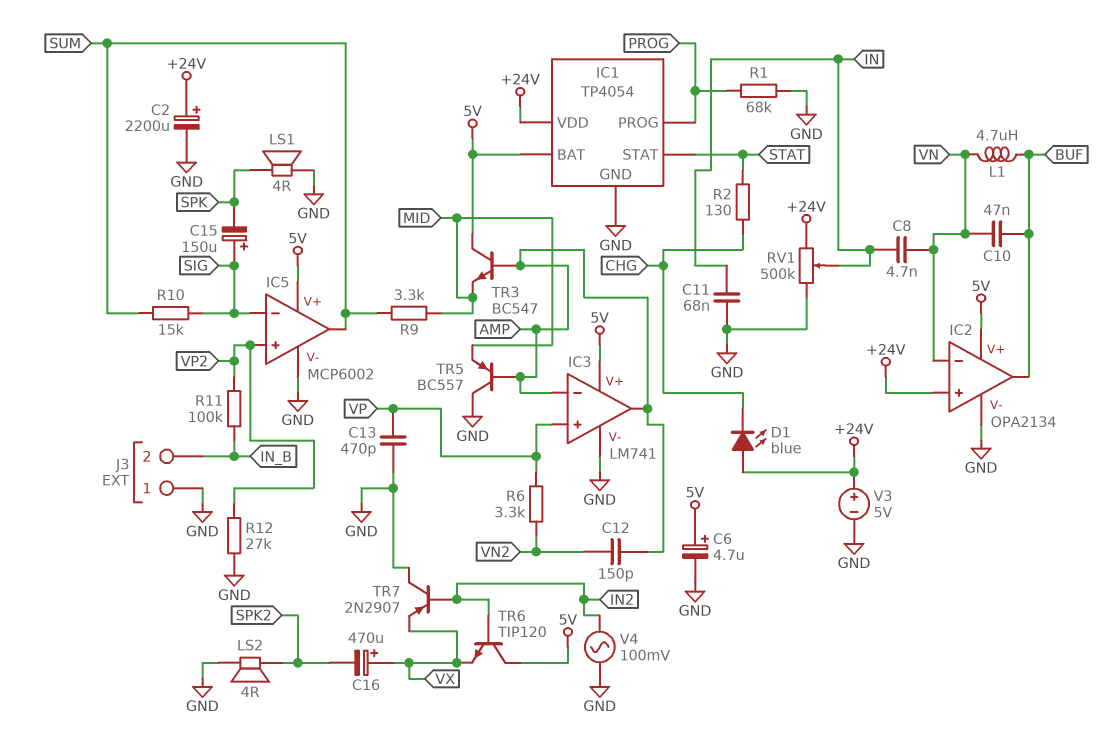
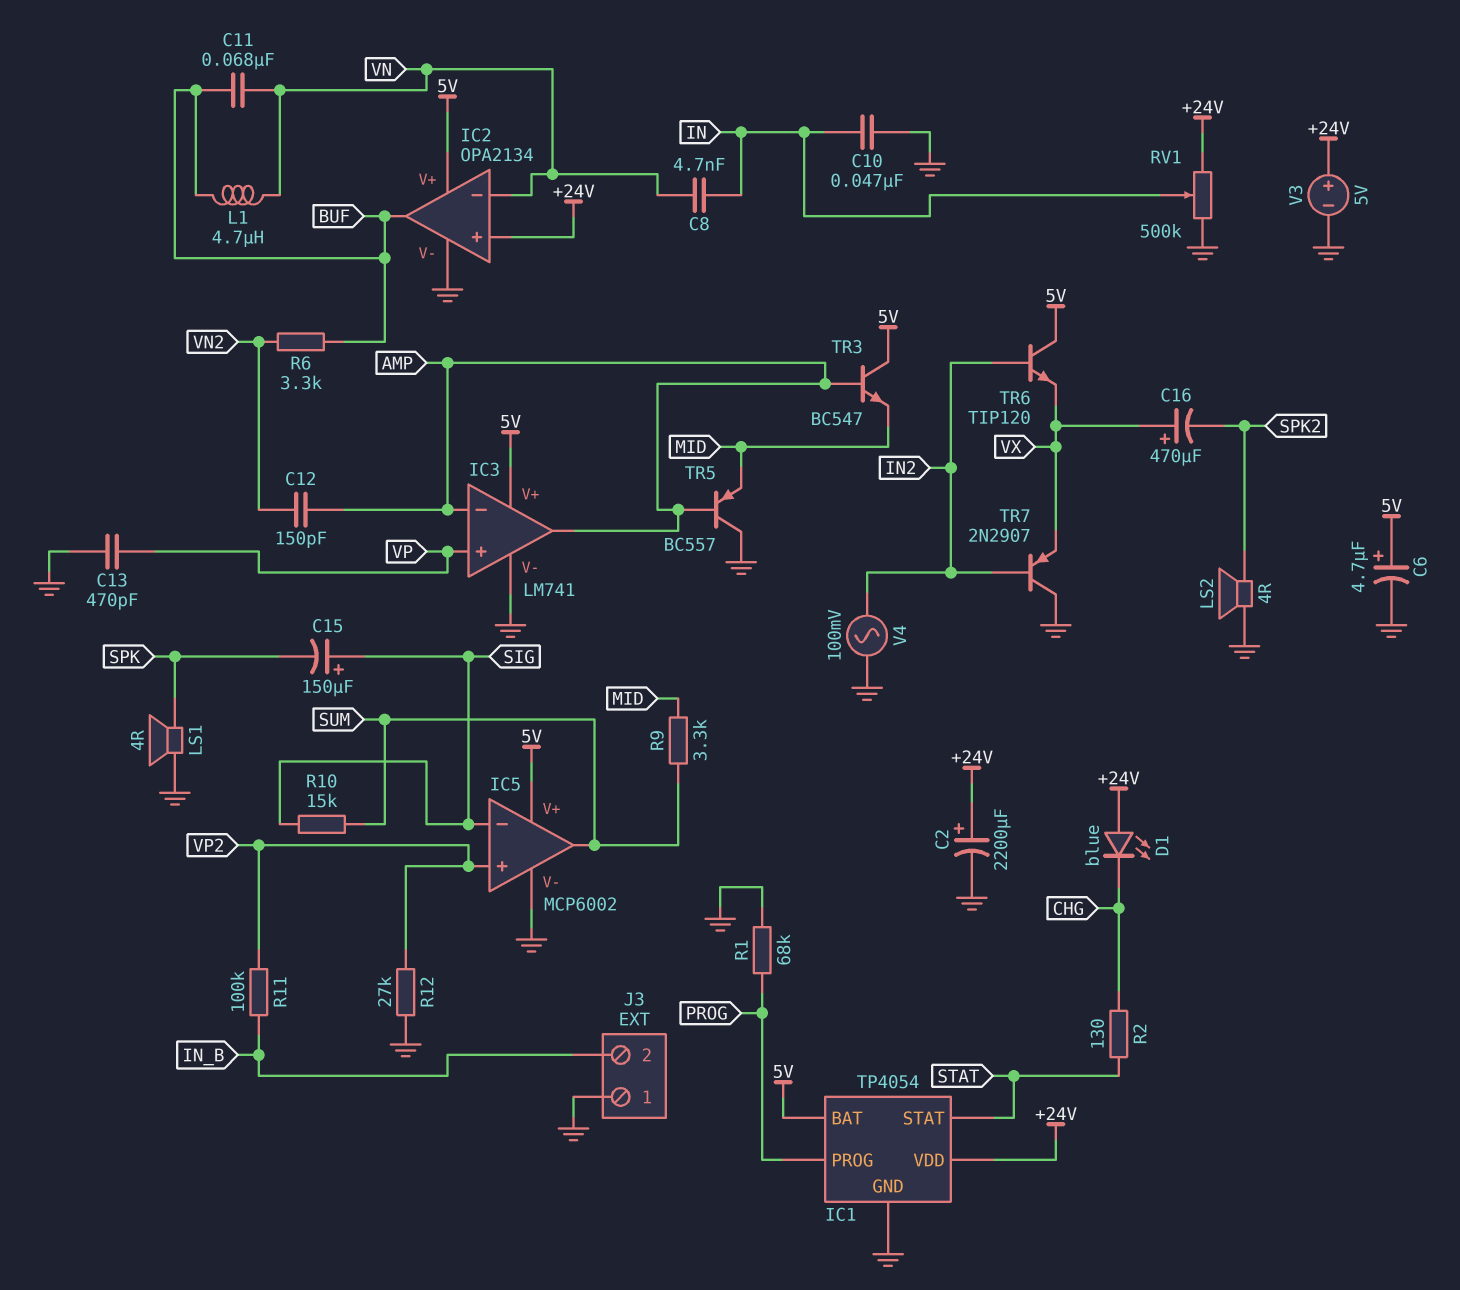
C10: 47nF (BUF, VN) -> 47nF (GND, IN)
C11: 68nF (GND, IN) -> 68nF (BUF, VN)
R6: 3.3k (VN2, VP) -> 3.3k (BUF, VN2)

